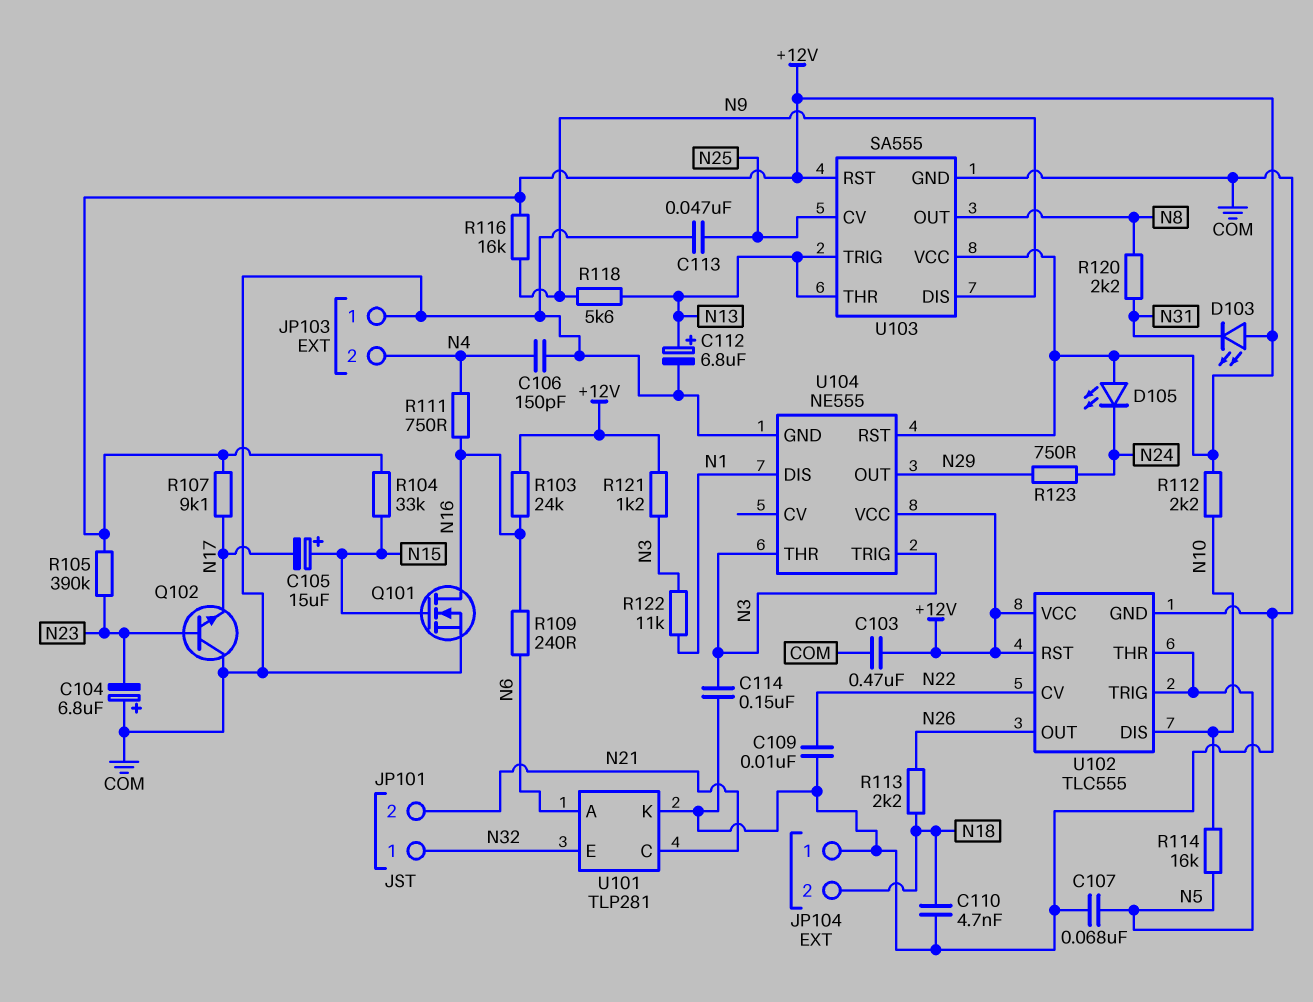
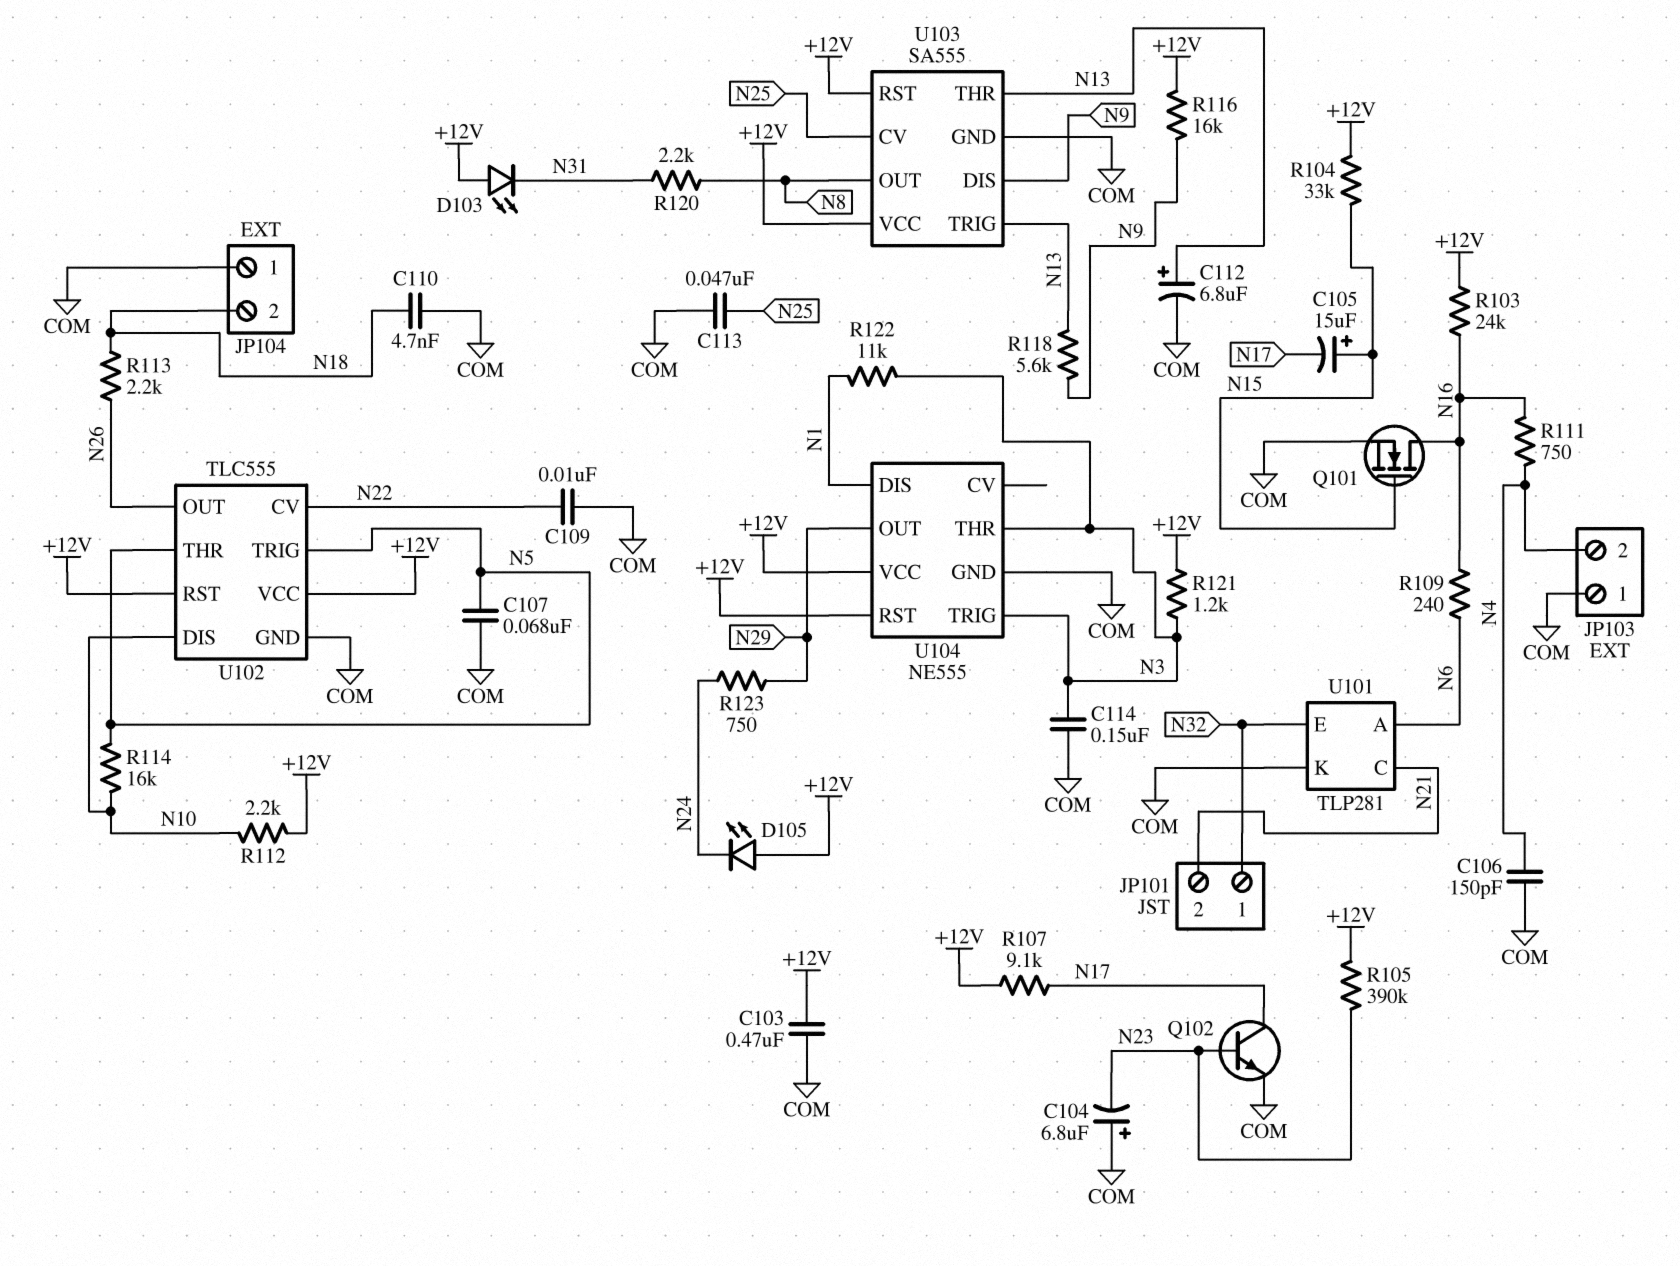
Q102: NPN (B N23, C COM, E N17) -> NPN (B N23, C N17, E COM)

